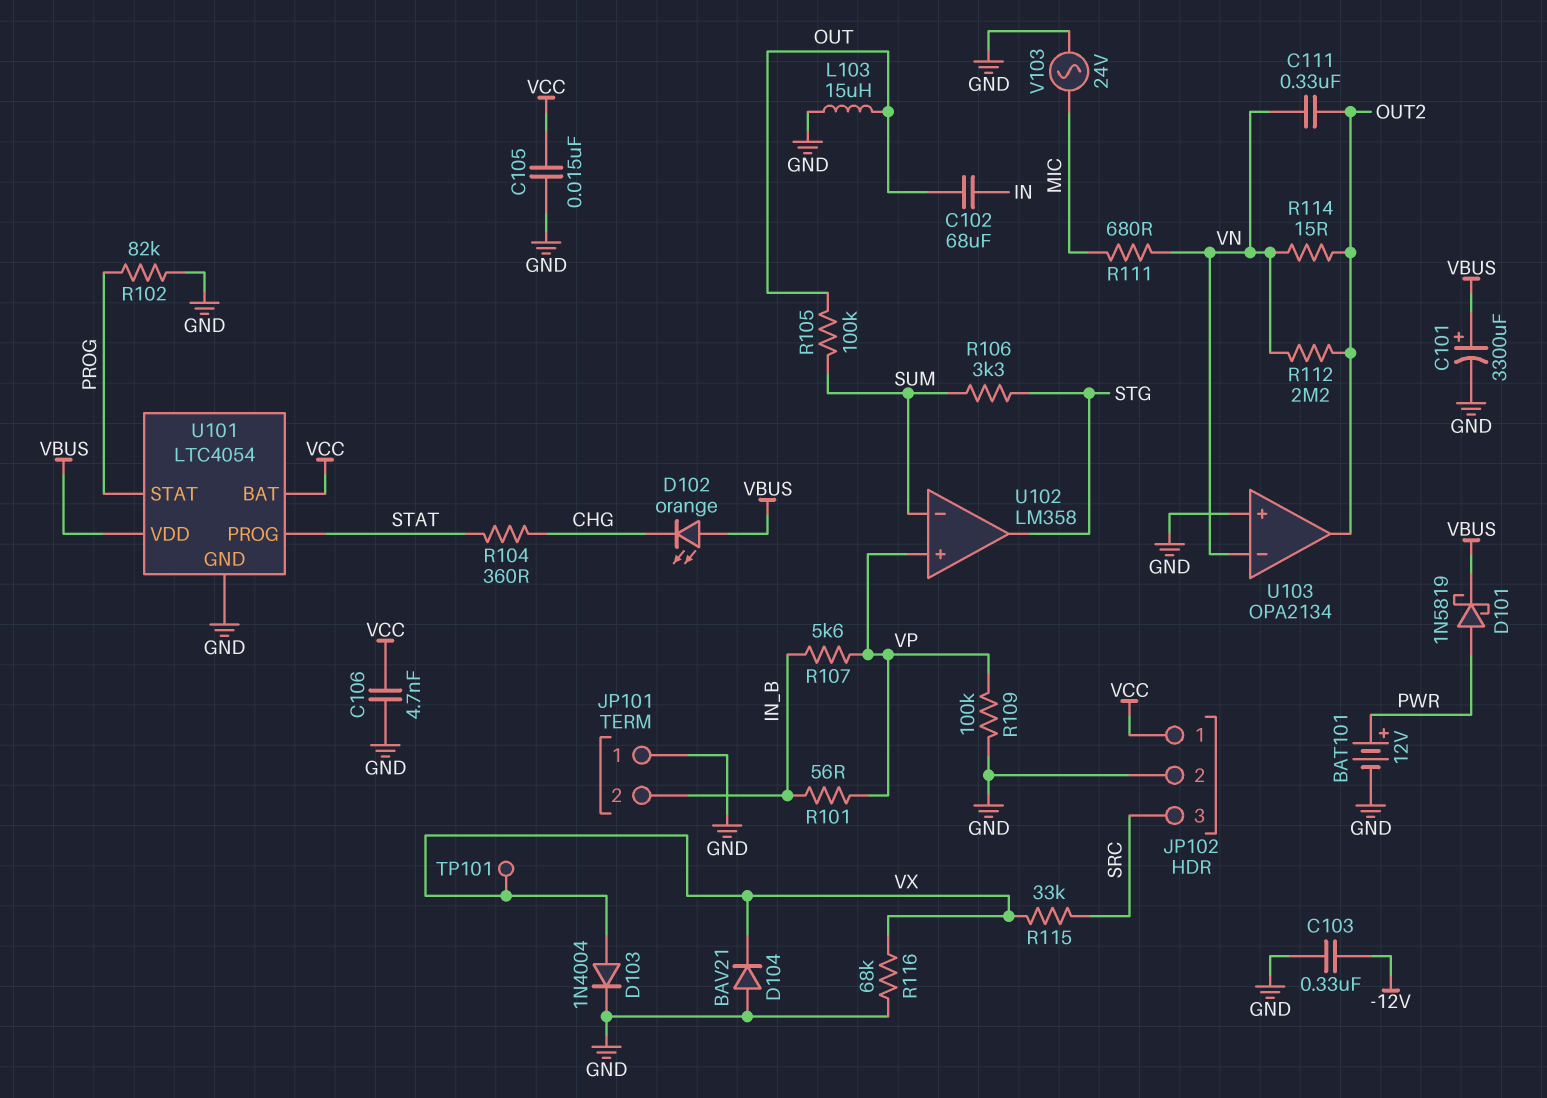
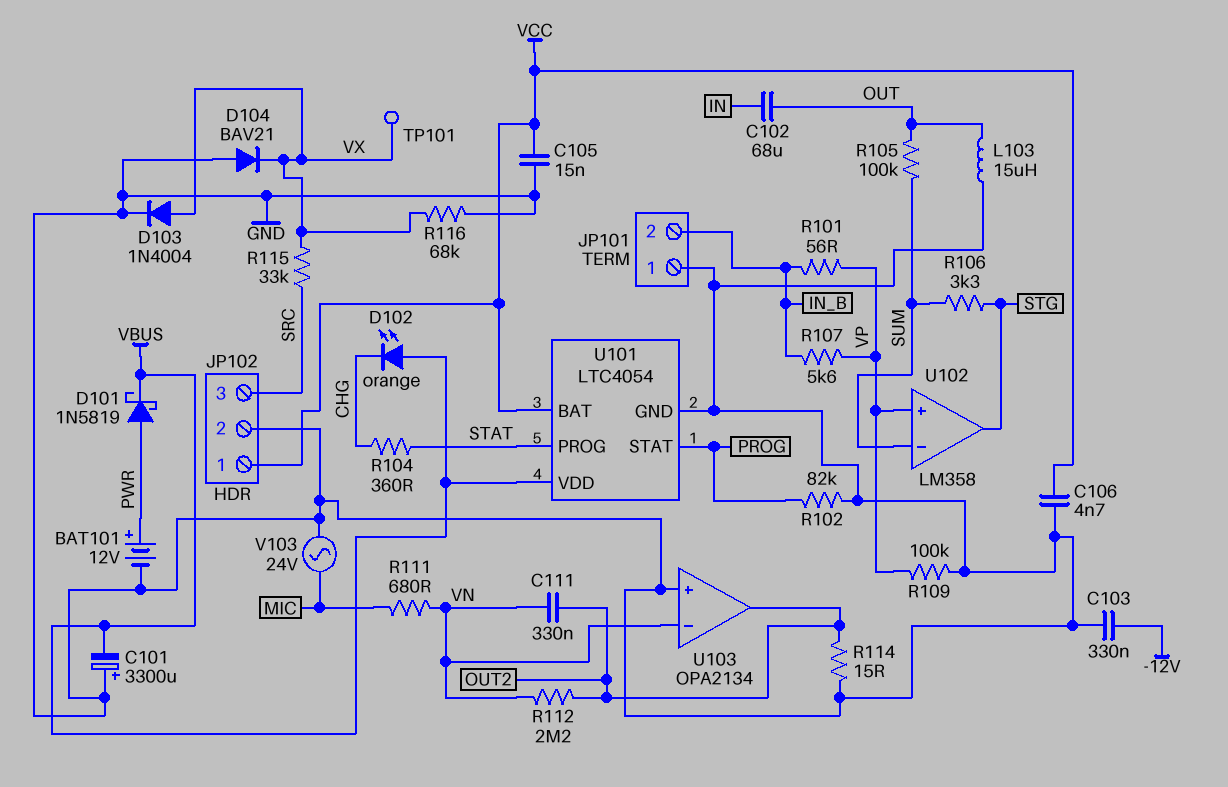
C101: 3300uF (plus VBUS, minus GND) -> 3300uF (plus GND, minus VBUS)
R114: 15 (OUT2, VN) -> 15 (GND, OUT2)

